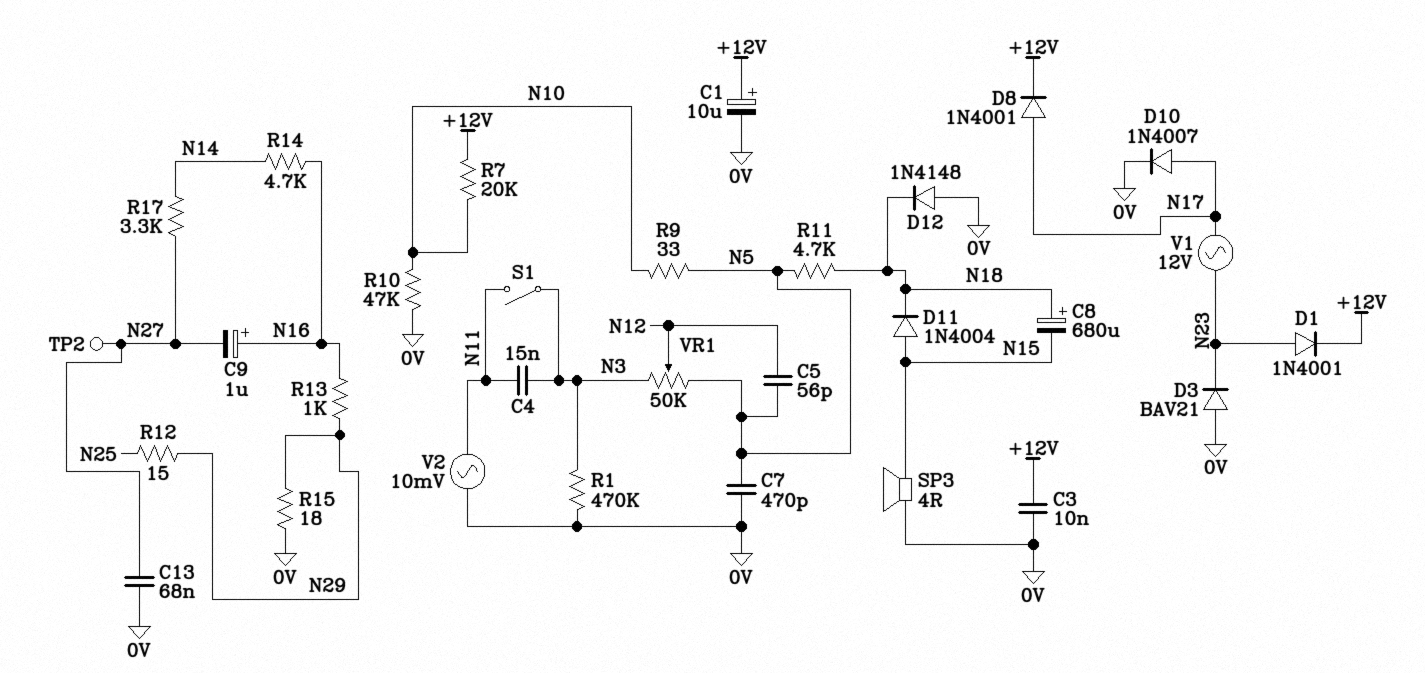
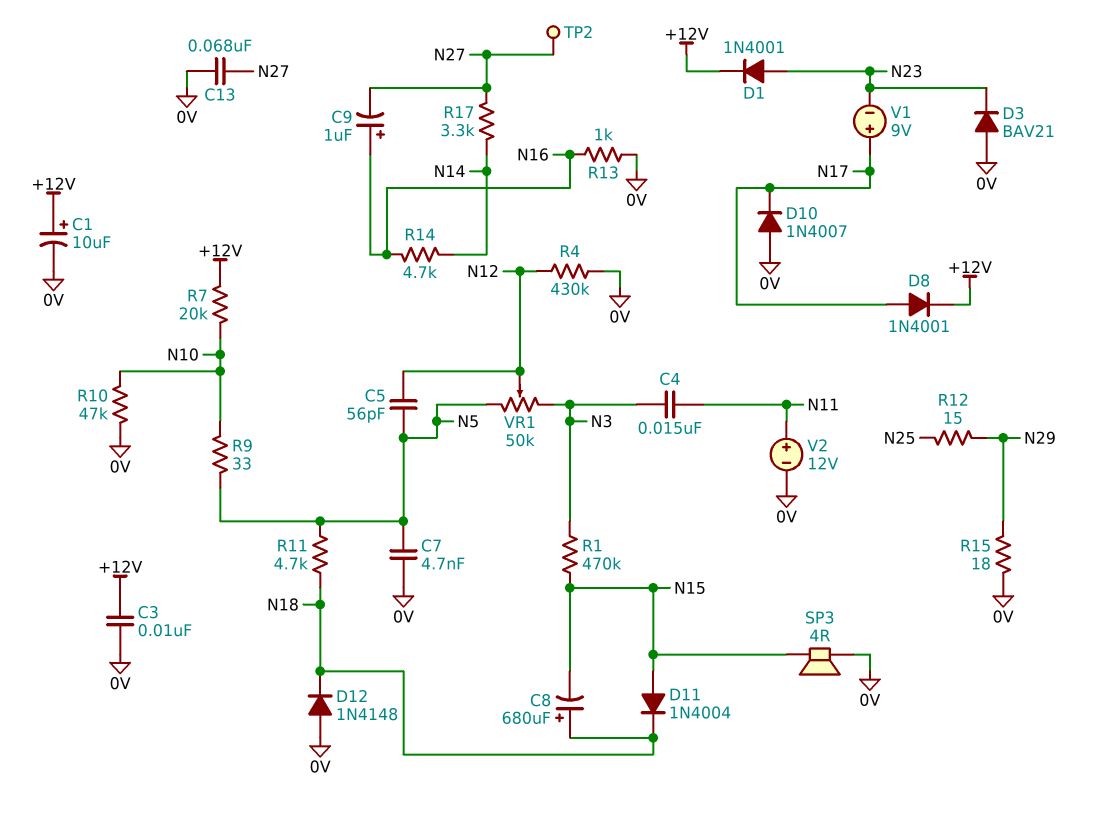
C7: 470pF (0V, N5) -> 4.7nF (0V, N5)
D10: diode 1N4007 (A N17, K 0V) -> diode 1N4007 (A 0V, K N17)
R1: 470k (0V, N3) -> 470k (N3, N15)
R4: none -> 430k (0V, N12)
R13: 1k (N16, N29) -> 1k (0V, N16)
S1: switch (N3, N11) -> none
V1: AC 12V (N17, N23) -> 9V (plus N17, minus N23)
V2: AC 10mV (0V, N11) -> 12V (plus N11, minus 0V)

